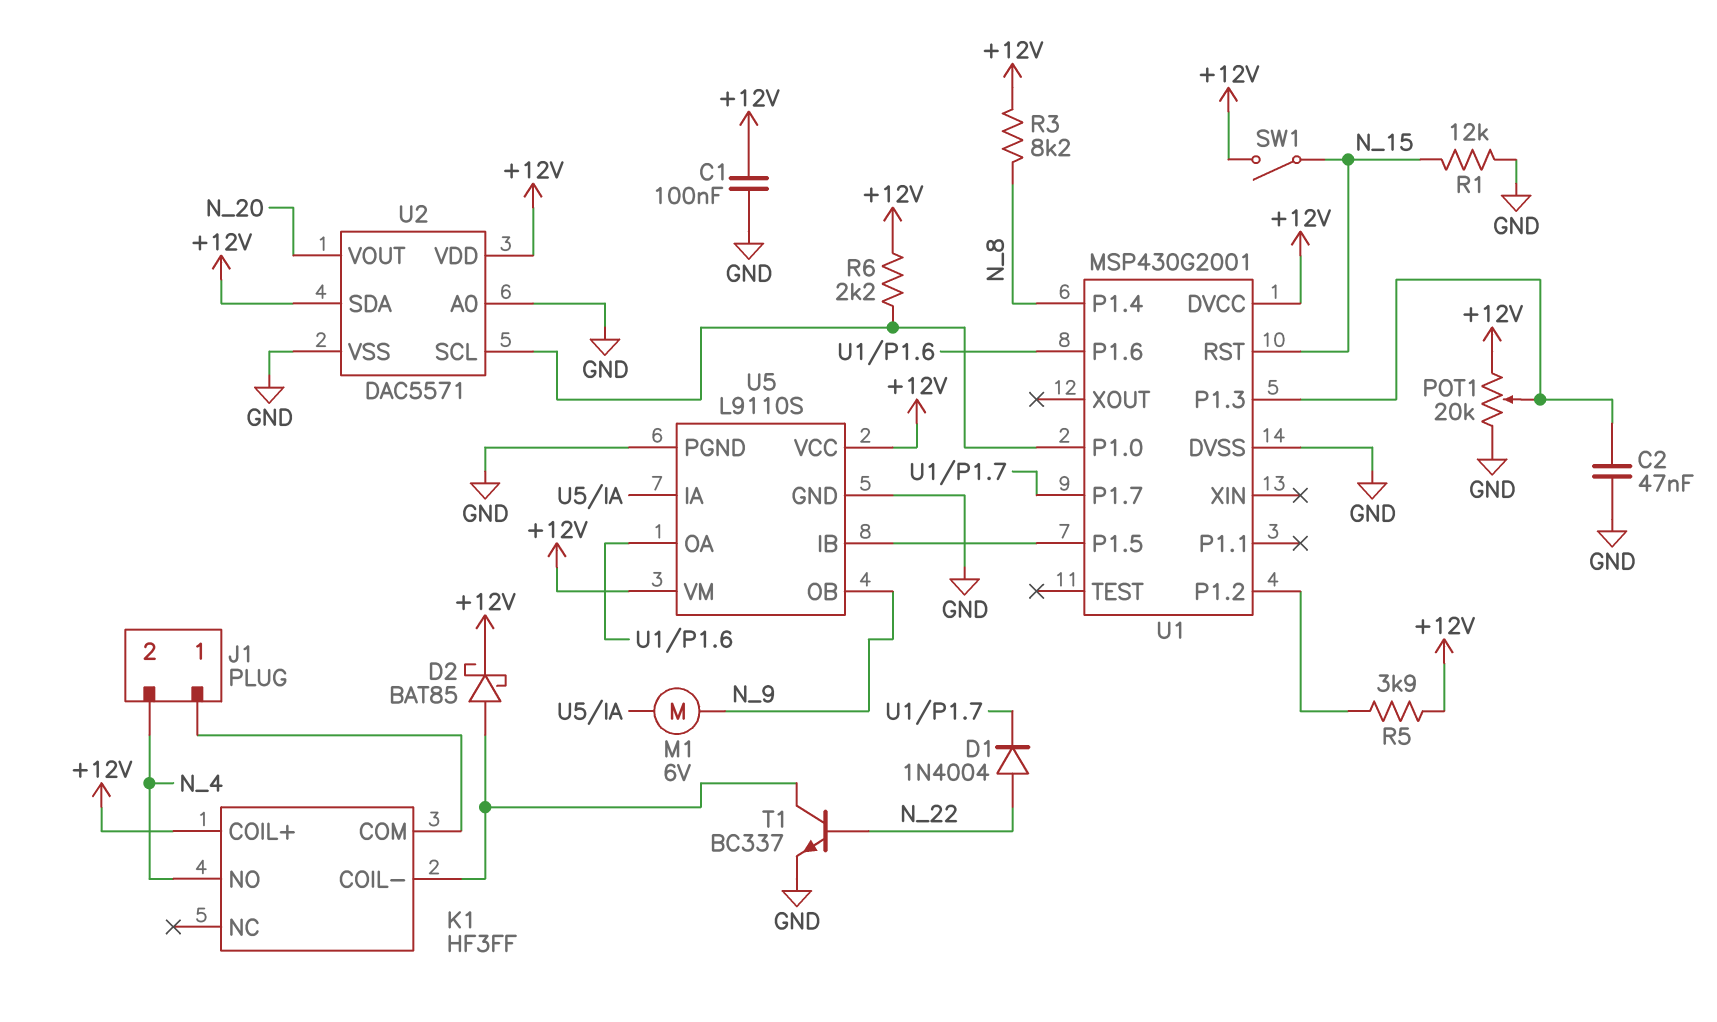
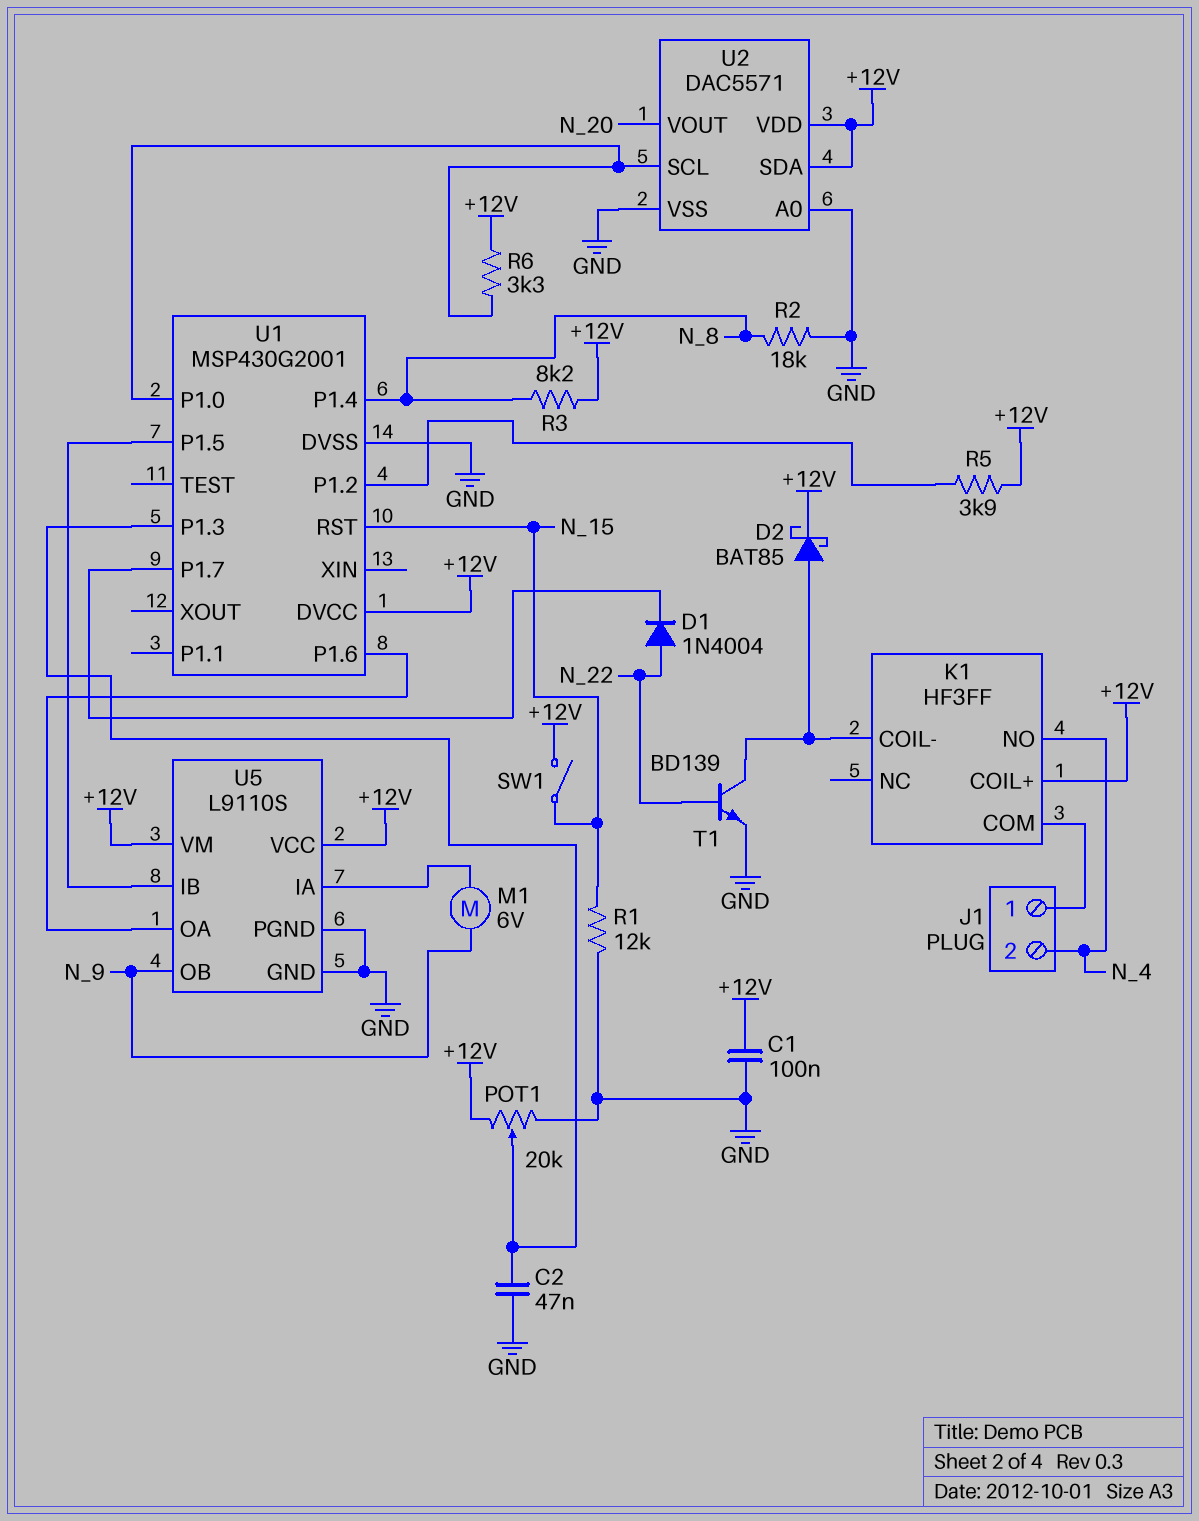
R2: none -> 18k (GND, N_8)
R6: 2.2k (+12V, U1/P1.0) -> 3.3k (+12V, U1/P1.0)
T1: NPN BC337 (B N_22, C K1/COIL-, E GND) -> NPN BD139 (B N_22, C K1/COIL-, E GND)

